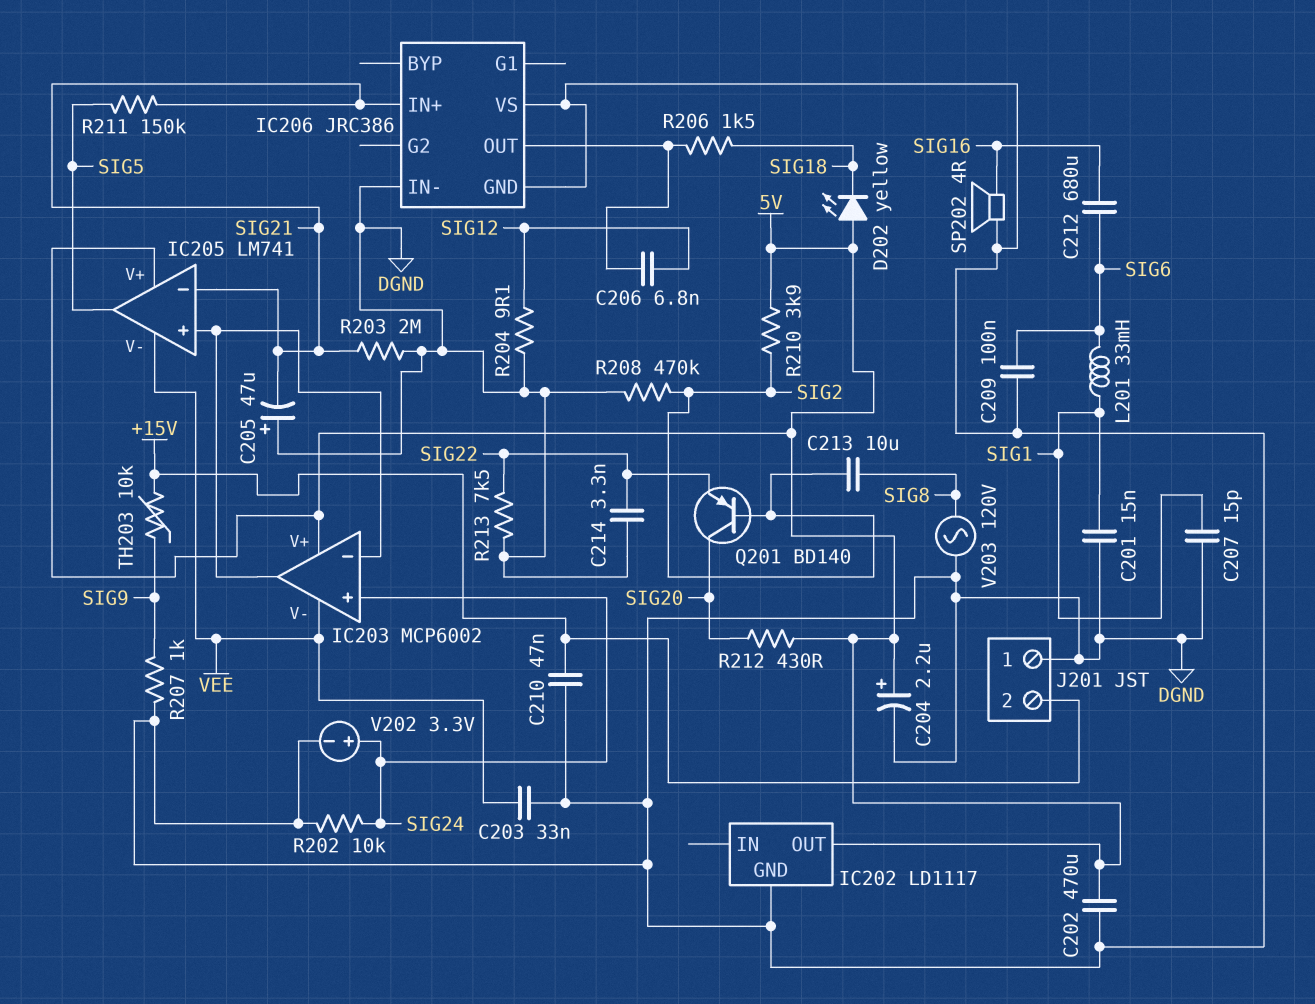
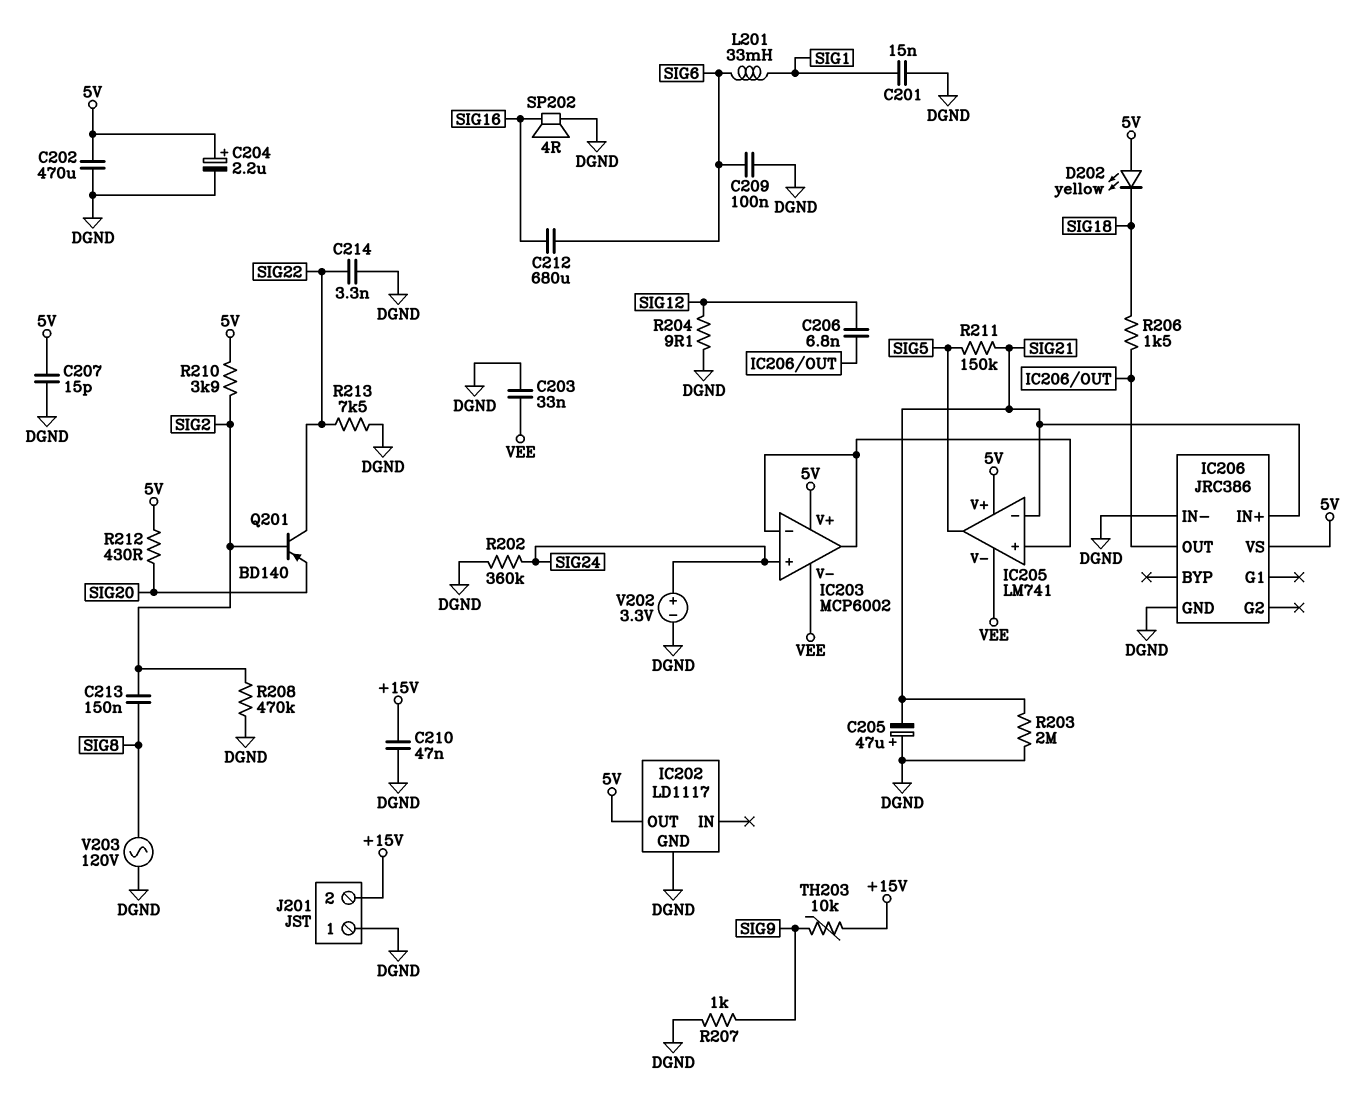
C207: 15pF (DGND, SIG1) -> 15pF (5V, DGND)
C213: 10uF (SIG2, SIG8) -> 150nF (SIG2, SIG8)
IC206 pin VS: DGND -> 5V
Q201: PNP BD140 (B SIG2, C SIG20, E SIG22) -> PNP BD140 (B SIG2, C SIG22, E SIG20)
R202: 10k (DGND, SIG24) -> 360k (DGND, SIG24)

